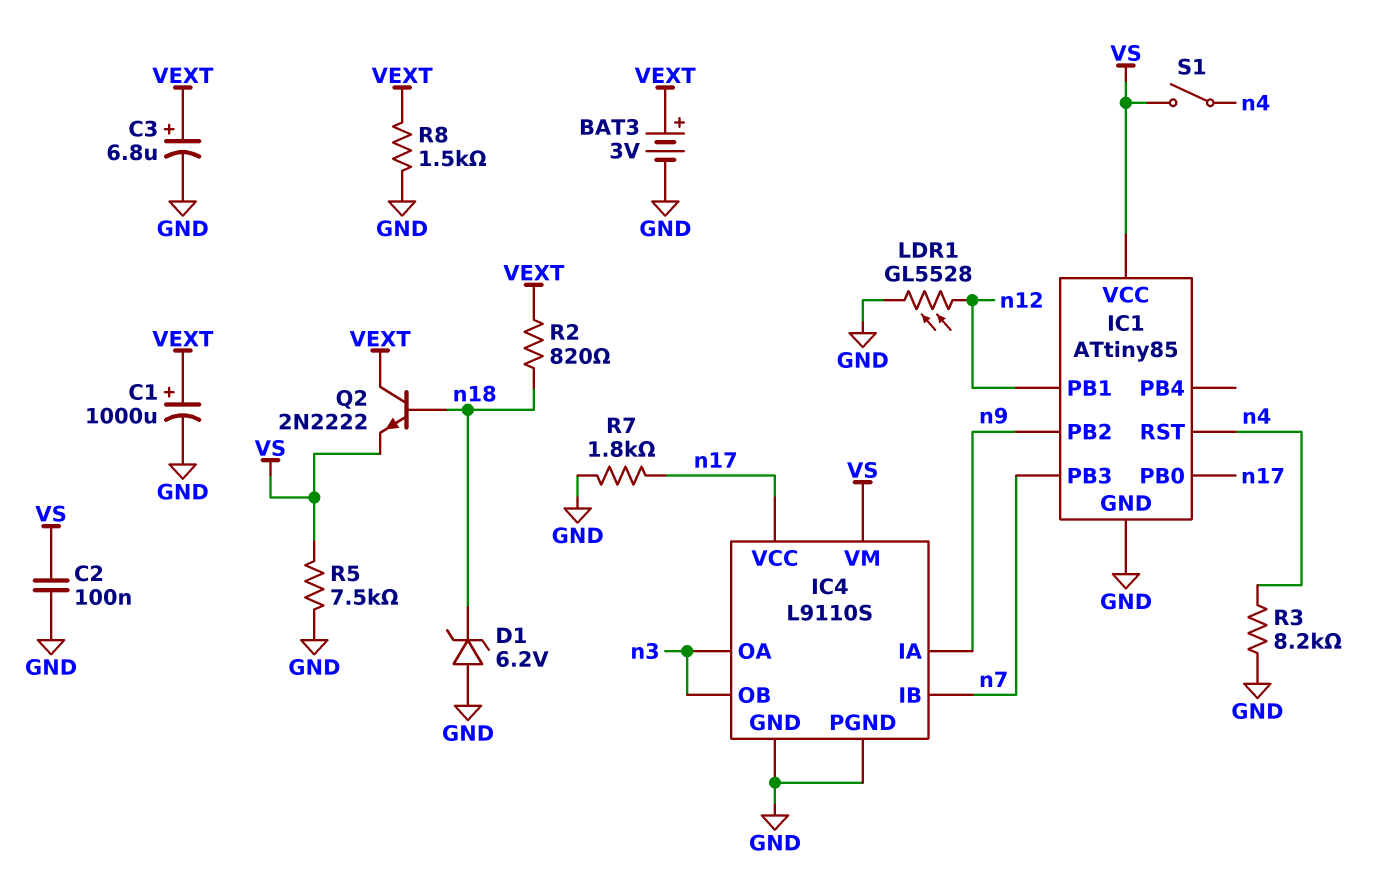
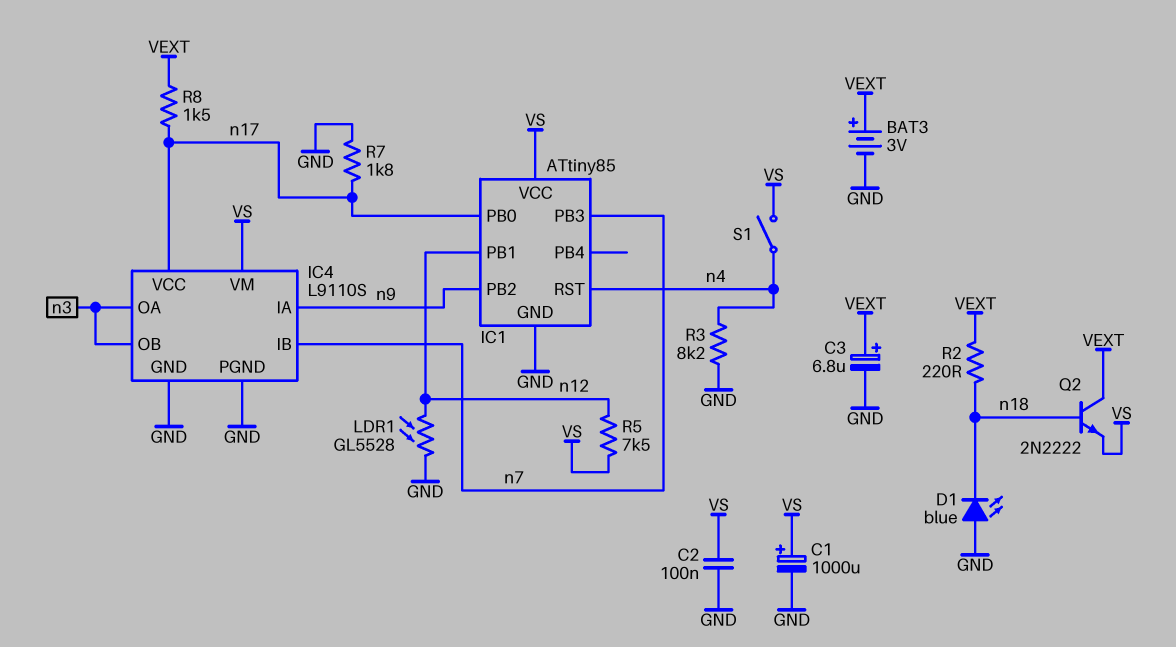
C1: 1000uF (plus VEXT, minus GND) -> 1000uF (plus VS, minus GND)
D1: zener 6.2V (A GND, K n18) -> LED blue (A GND, K n18)
R2: 820 (VEXT, n18) -> 220 (VEXT, n18)
R5: 7.5k (GND, VS) -> 7.5k (VS, n12)
R8: 1.5k (GND, VEXT) -> 1.5k (VEXT, n17)

